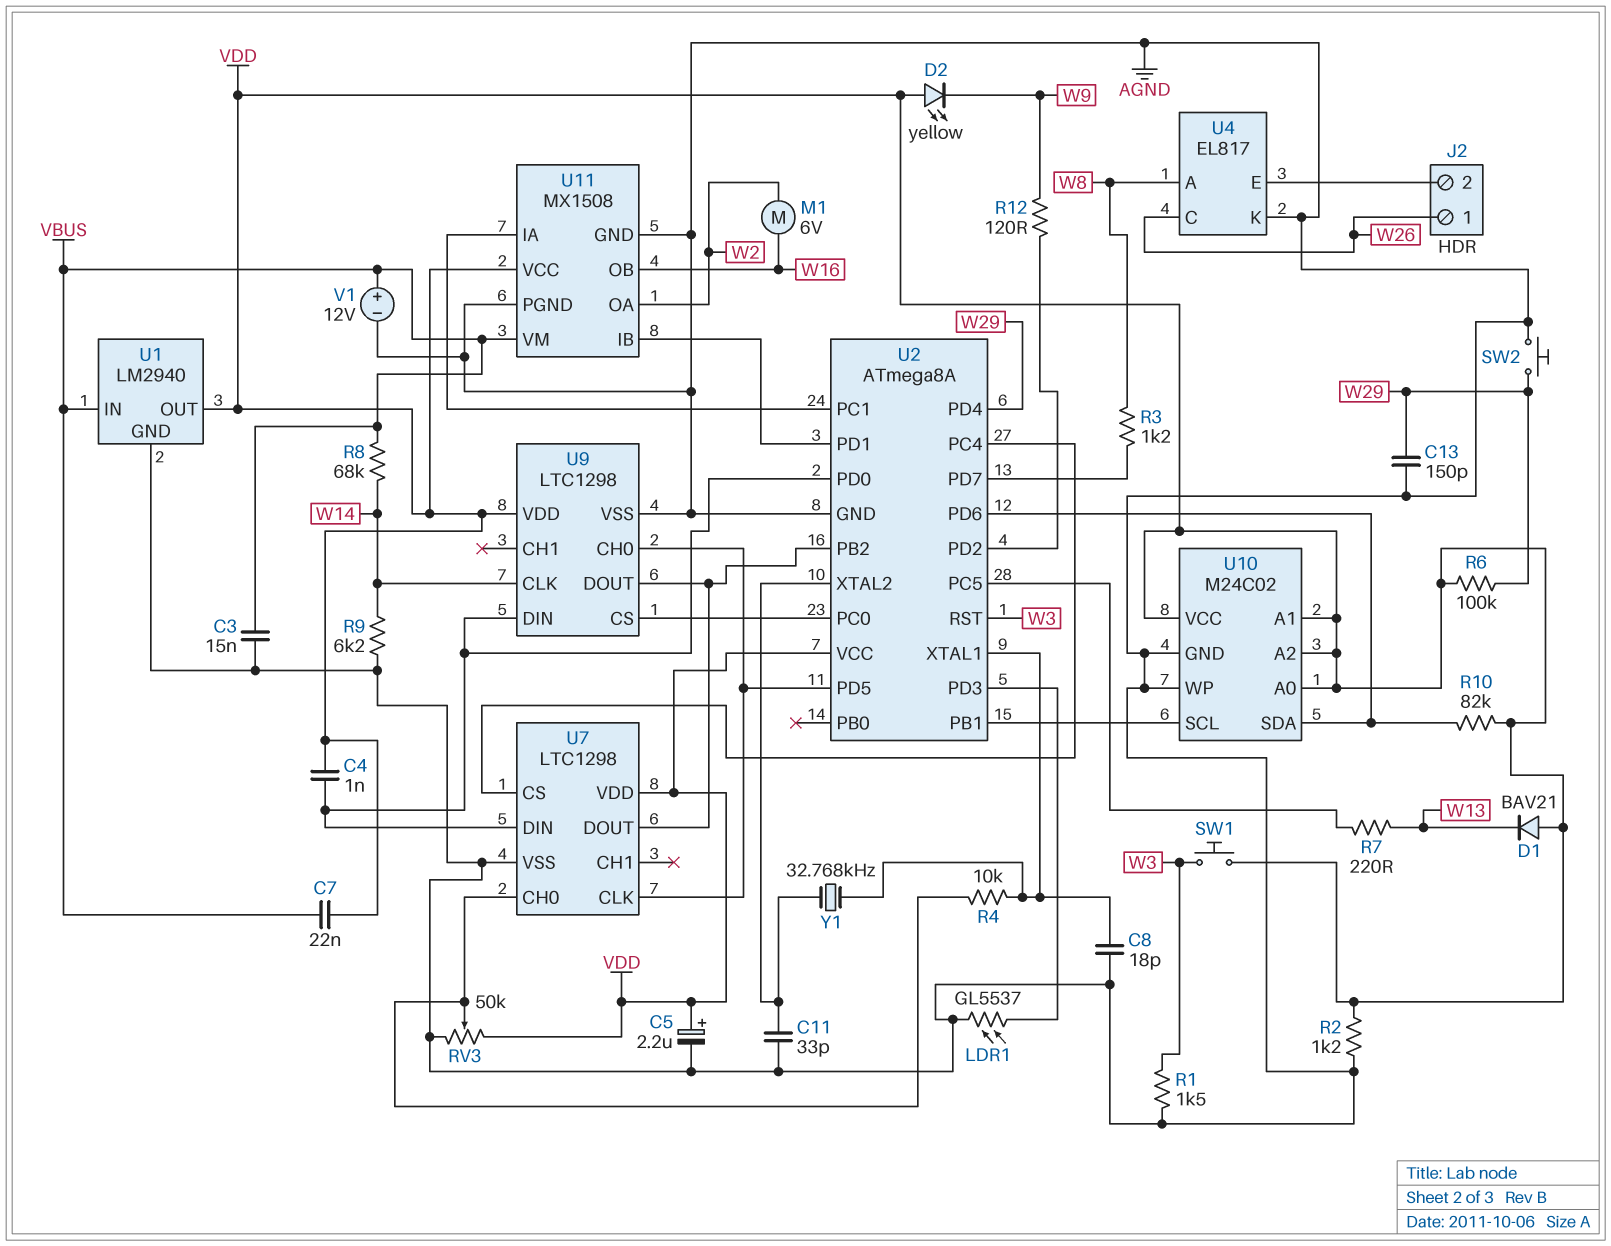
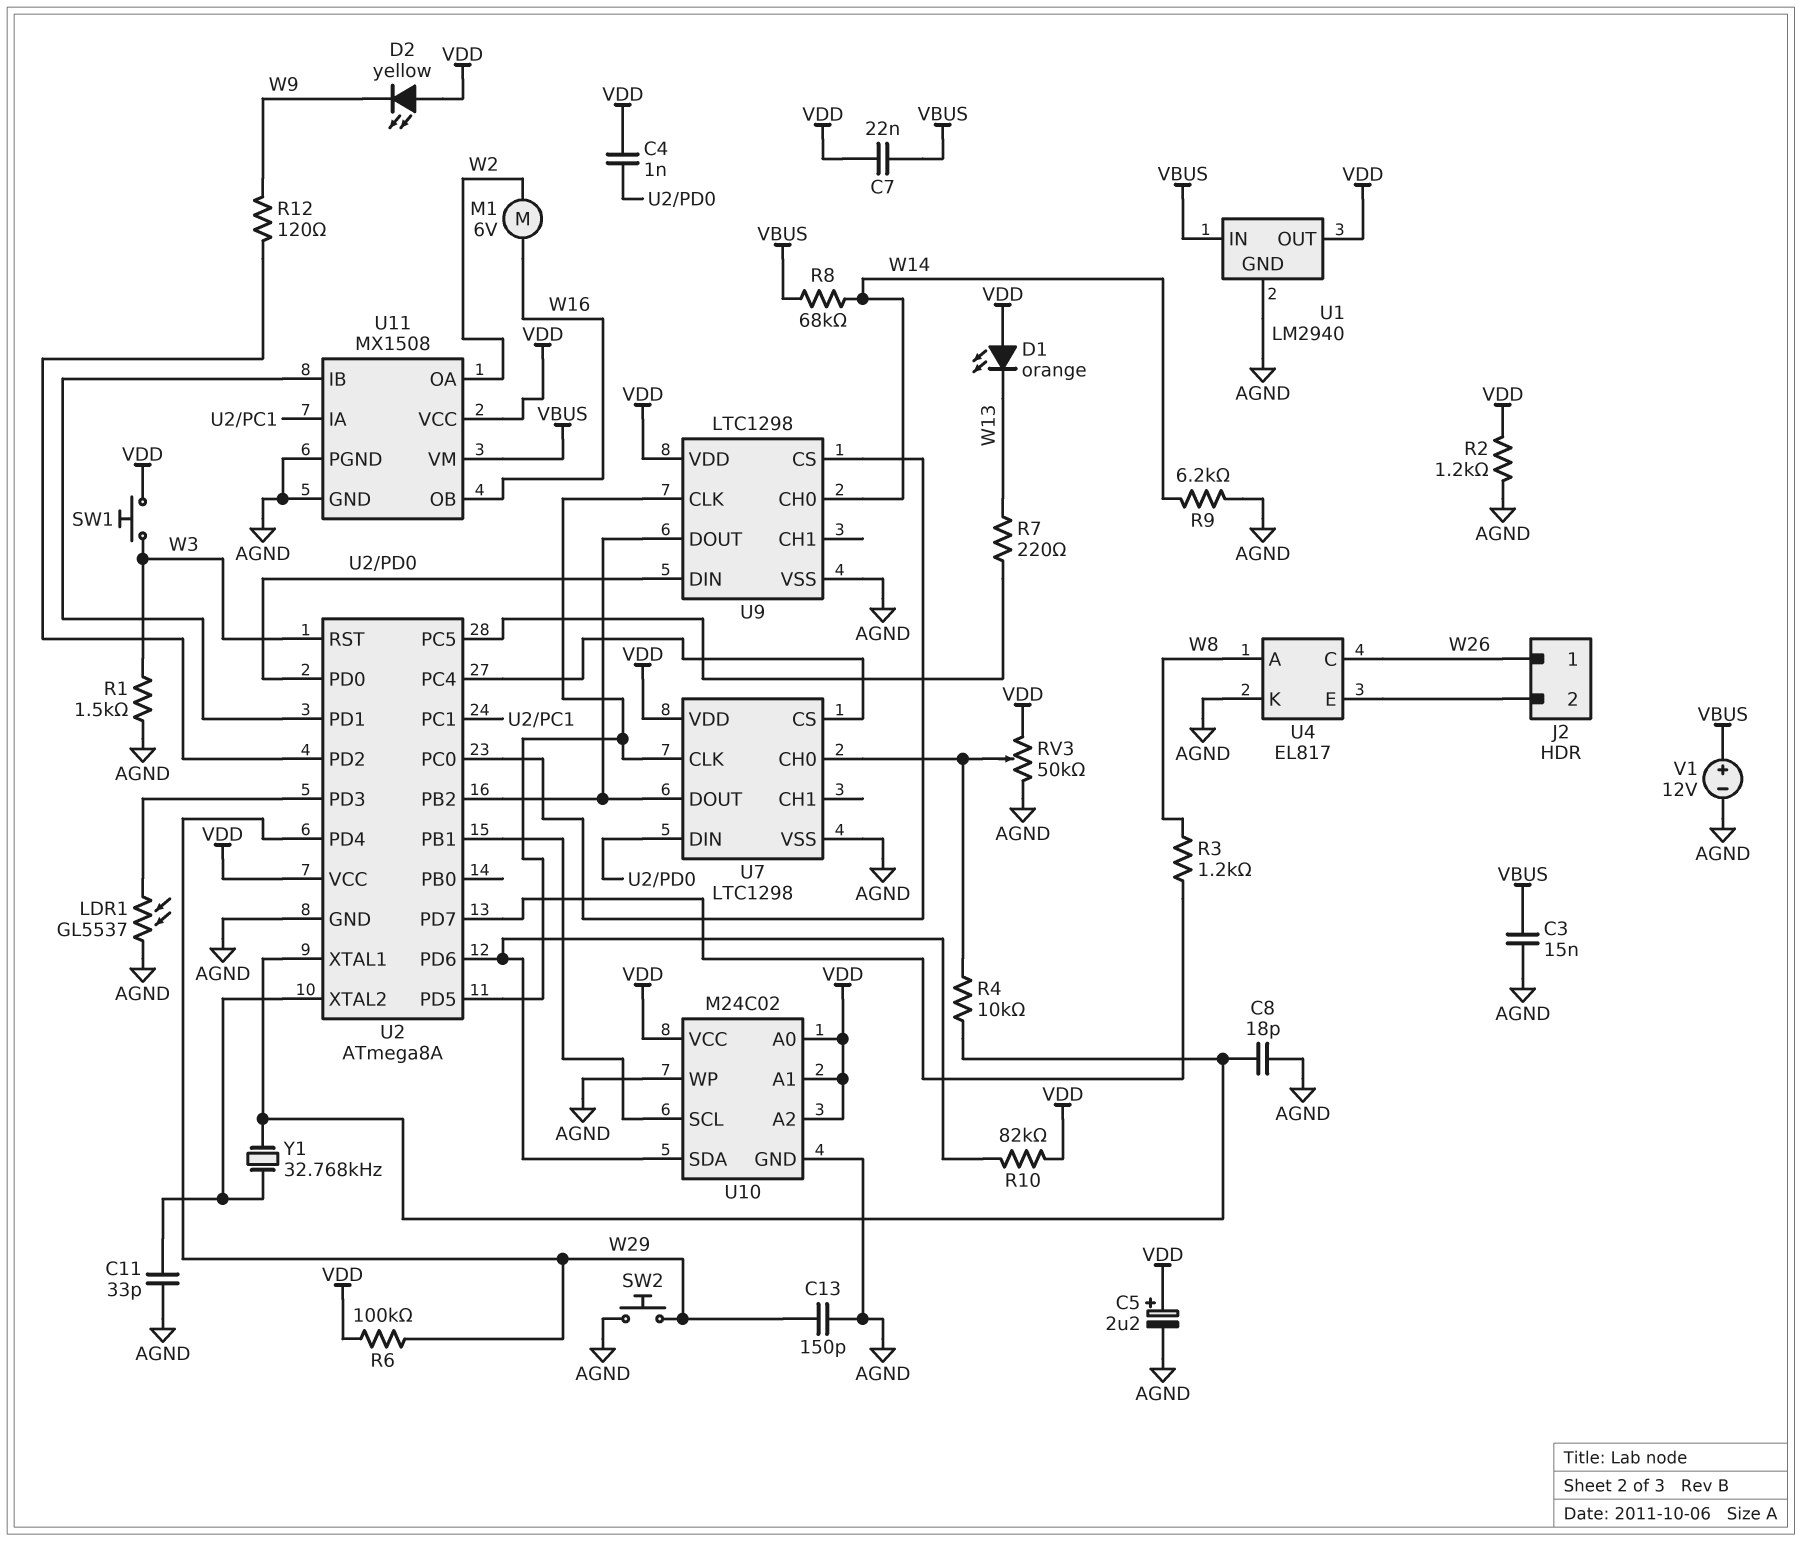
D1: diode BAV21 (A VDD, K W13) -> LED orange (A VDD, K W13)
U9 pin CH0: U2/PD5 -> W14
U9 pin CLK: W14 -> U2/PD5

